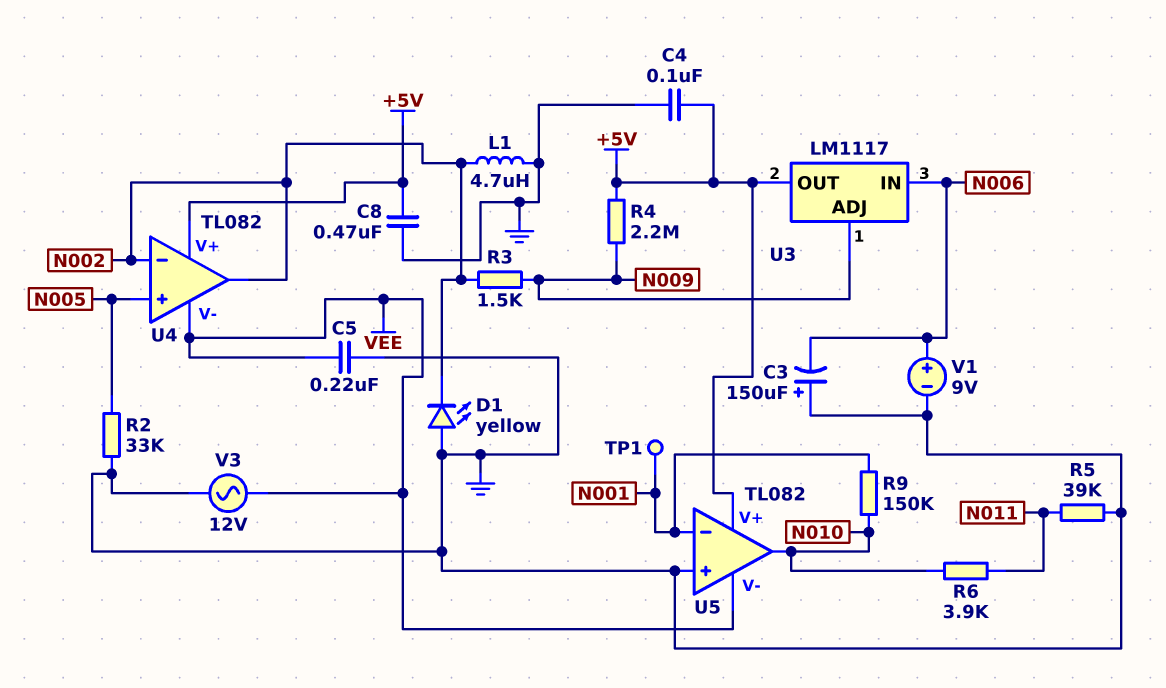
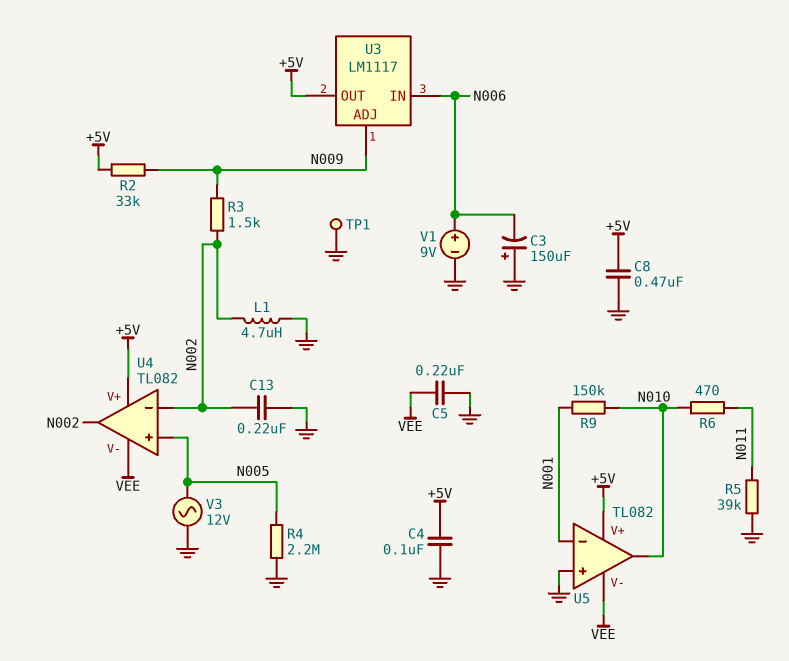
C13: none -> 220nF (GND, N002)
D1: LED yellow (A GND, K N002) -> none
R2: 33k (GND, N005) -> 33k (+5V, N009)
R4: 2.2M (+5V, N009) -> 2.2M (GND, N005)
R6: 3.9k (N010, N011) -> 470 (N010, N011)
TP1: test point (N001) -> test point (GND)
V3: AC 12V (GND, VEE) -> AC 12V (GND, N005)

